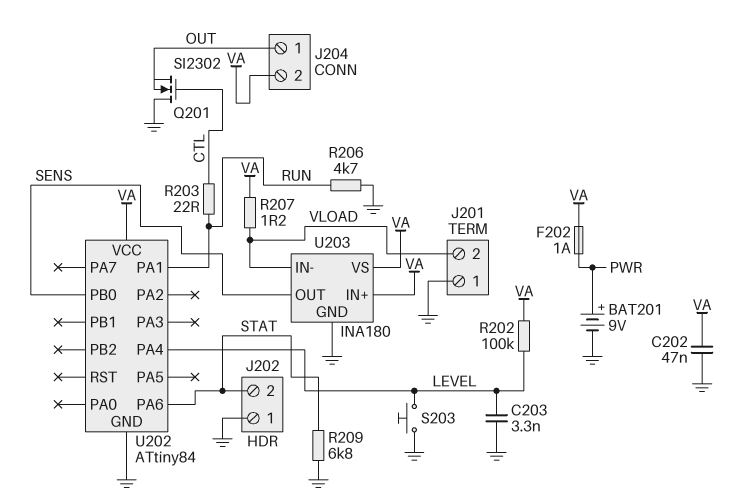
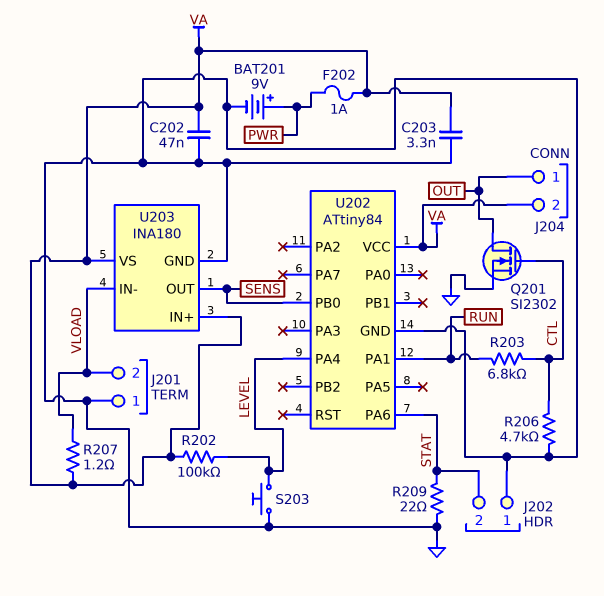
C203: 3.3nF (GND, LEVEL) -> 3.3nF (GND, VA)
Q201: NMOS SI2302 (G CTL, D GND, S OUT) -> NMOS SI2302 (G CTL, D OUT, S GND)
R203: 22 (CTL, RUN) -> 6.8k (CTL, RUN)
R206: 4.7k (GND, RUN) -> 4.7k (CTL, GND)
R209: 6.8k (GND, STAT) -> 22 (GND, STAT)

